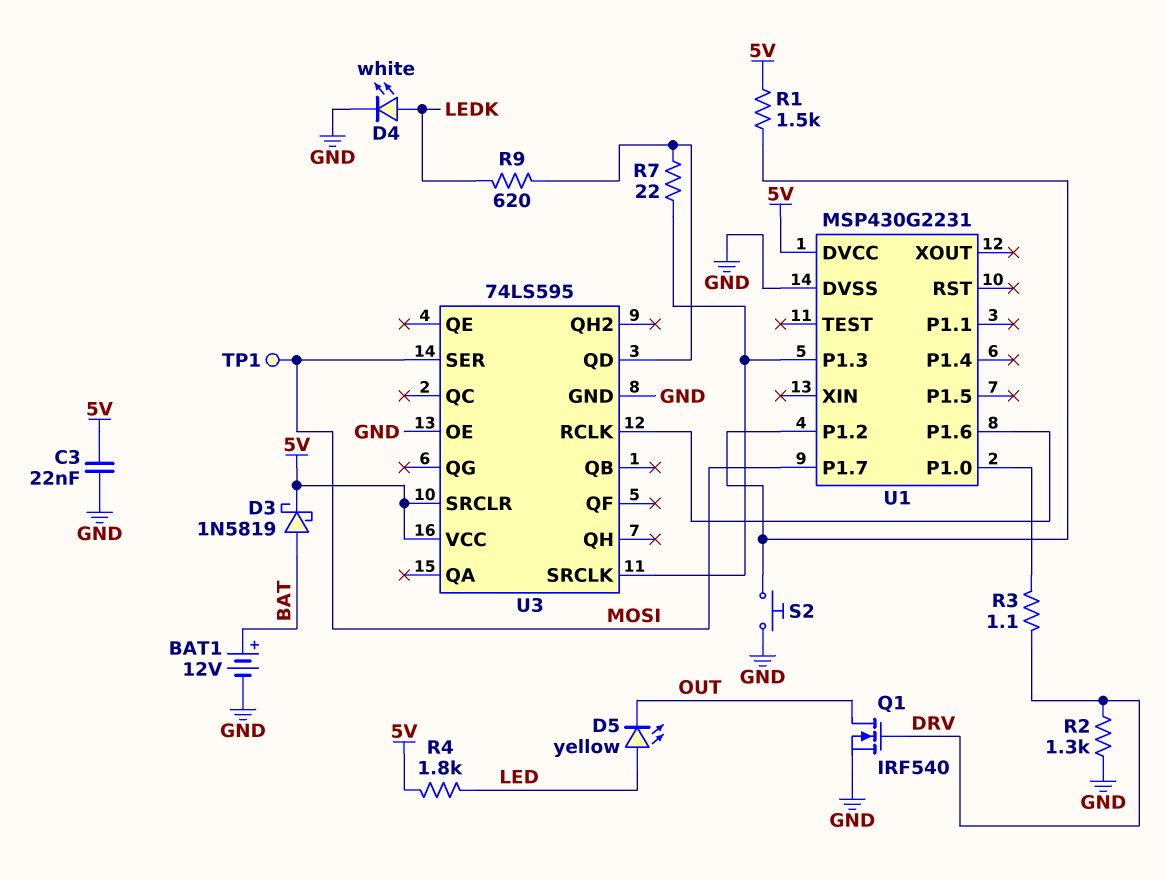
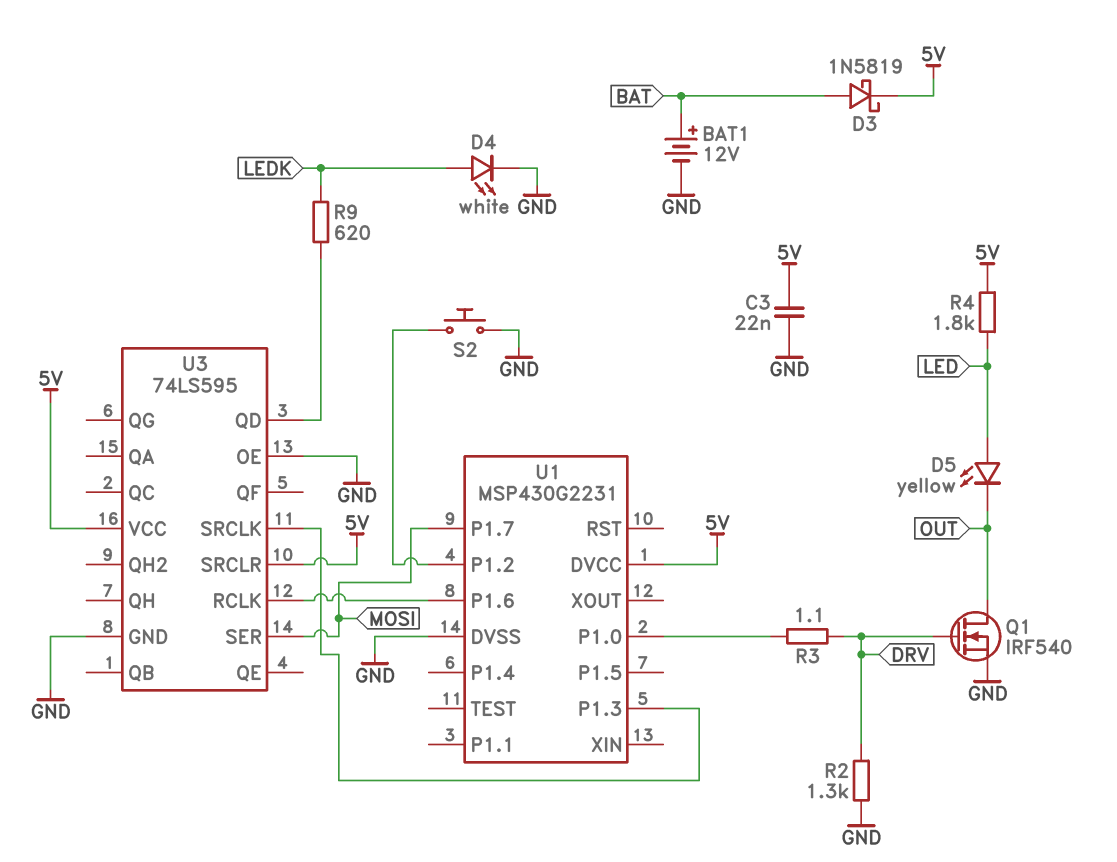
R1: 1.5k (5V, U1/P1.2) -> none
R7: 22 (U1/P1.3, U3/QD) -> none
TP1: test point (MOSI) -> none

